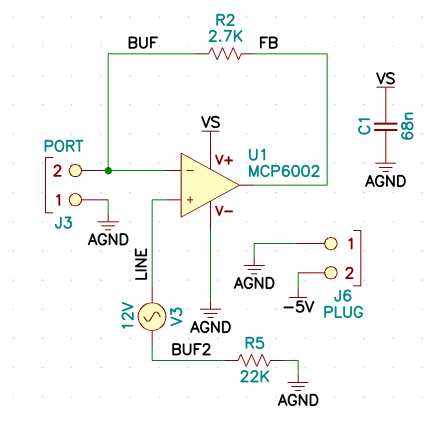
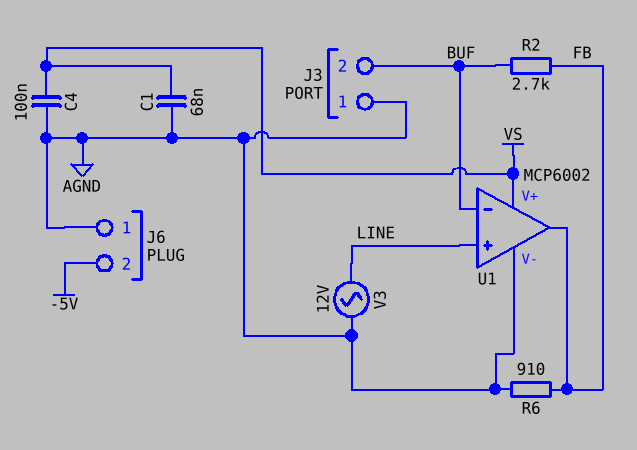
C4: none -> 100nF (AGND, VS)
R5: 22k (AGND, BUF2) -> none
R6: none -> 910 (AGND, FB)
V3: AC 12V (BUF2, LINE) -> AC 12V (AGND, LINE)

